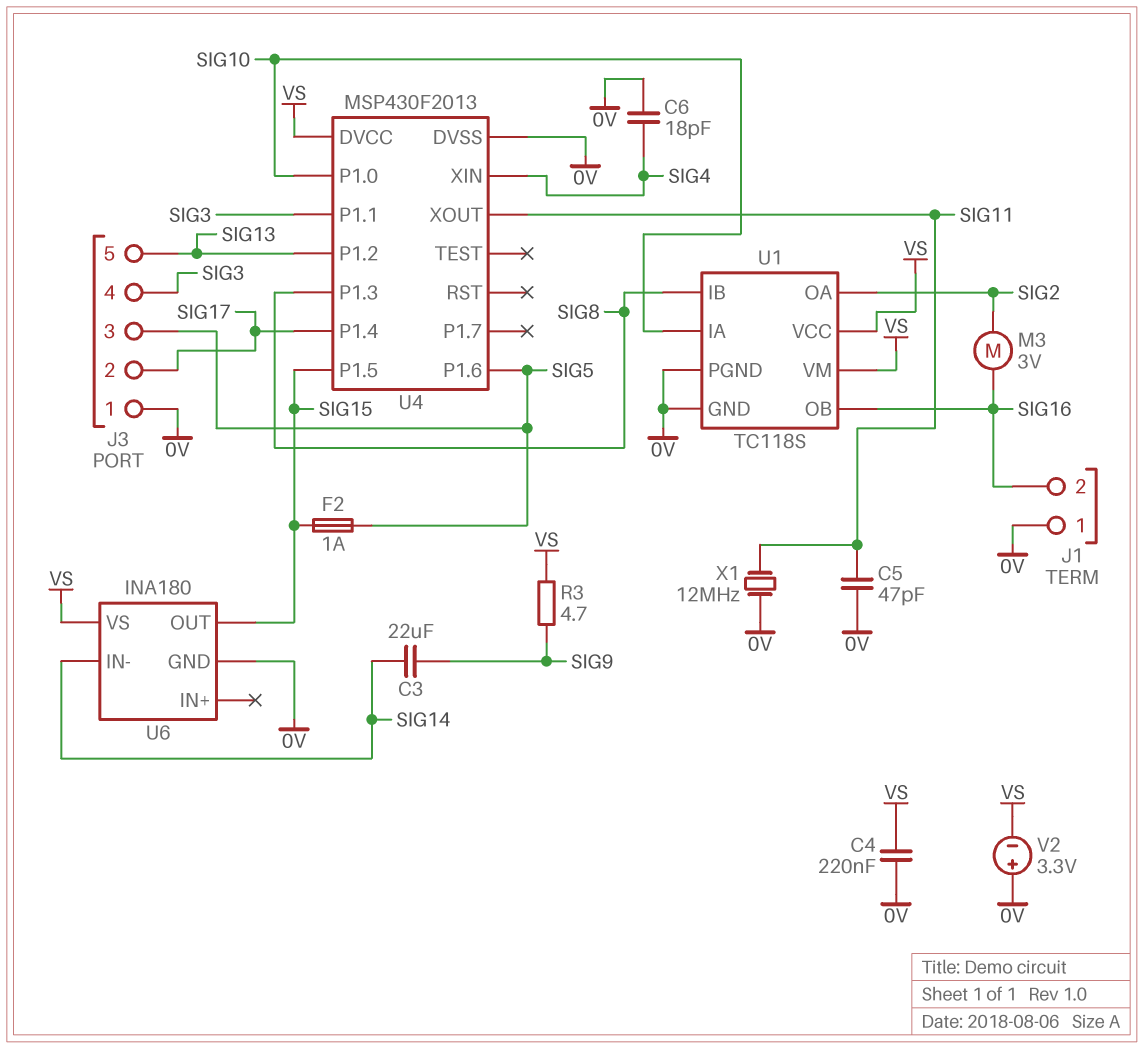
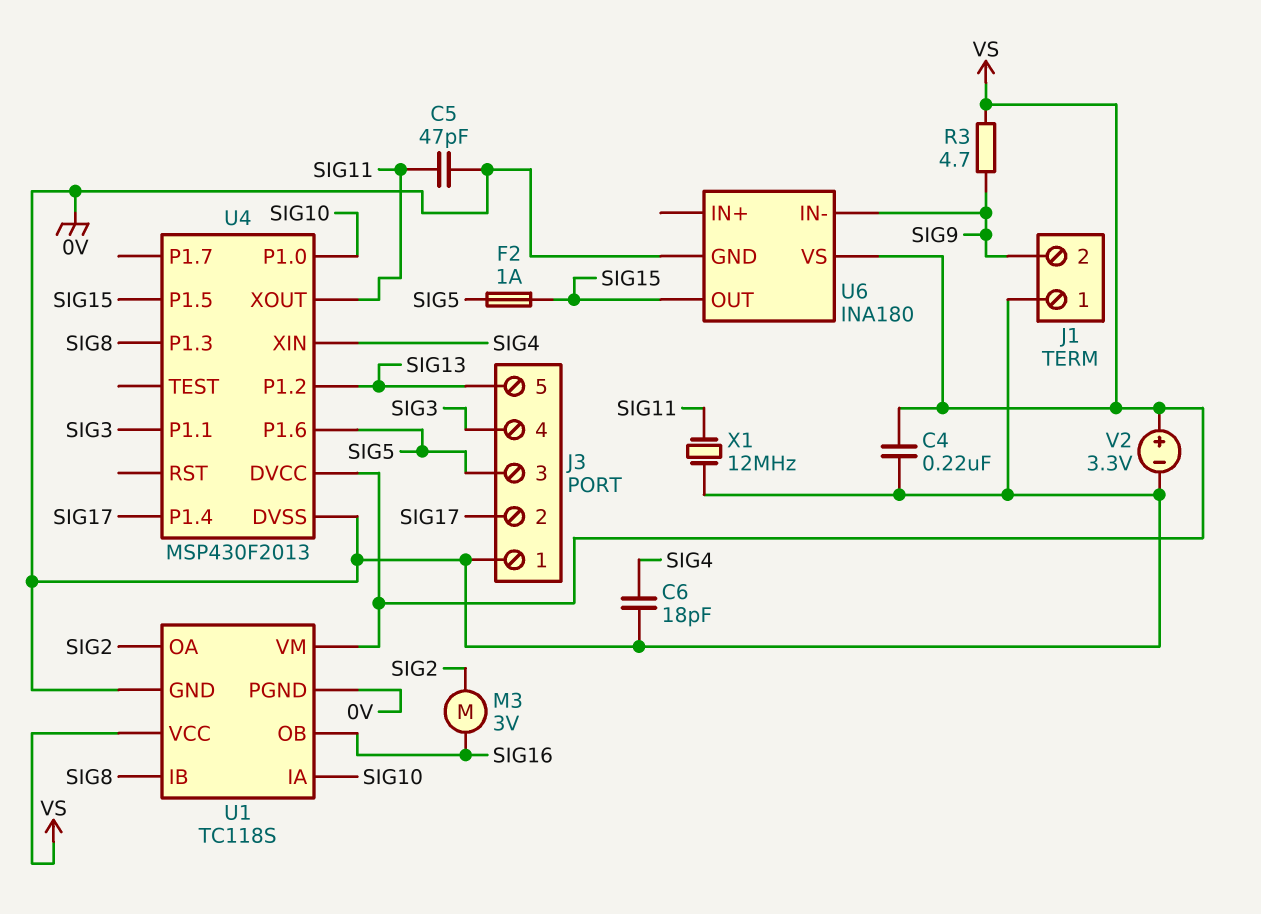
C3: 22uF (SIG9, SIG14) -> none
J1 pin 2: SIG16 -> SIG9
U6 pin IN-: SIG14 -> SIG9
V2: 3.3V (plus 0V, minus VS) -> 3.3V (plus VS, minus 0V)

